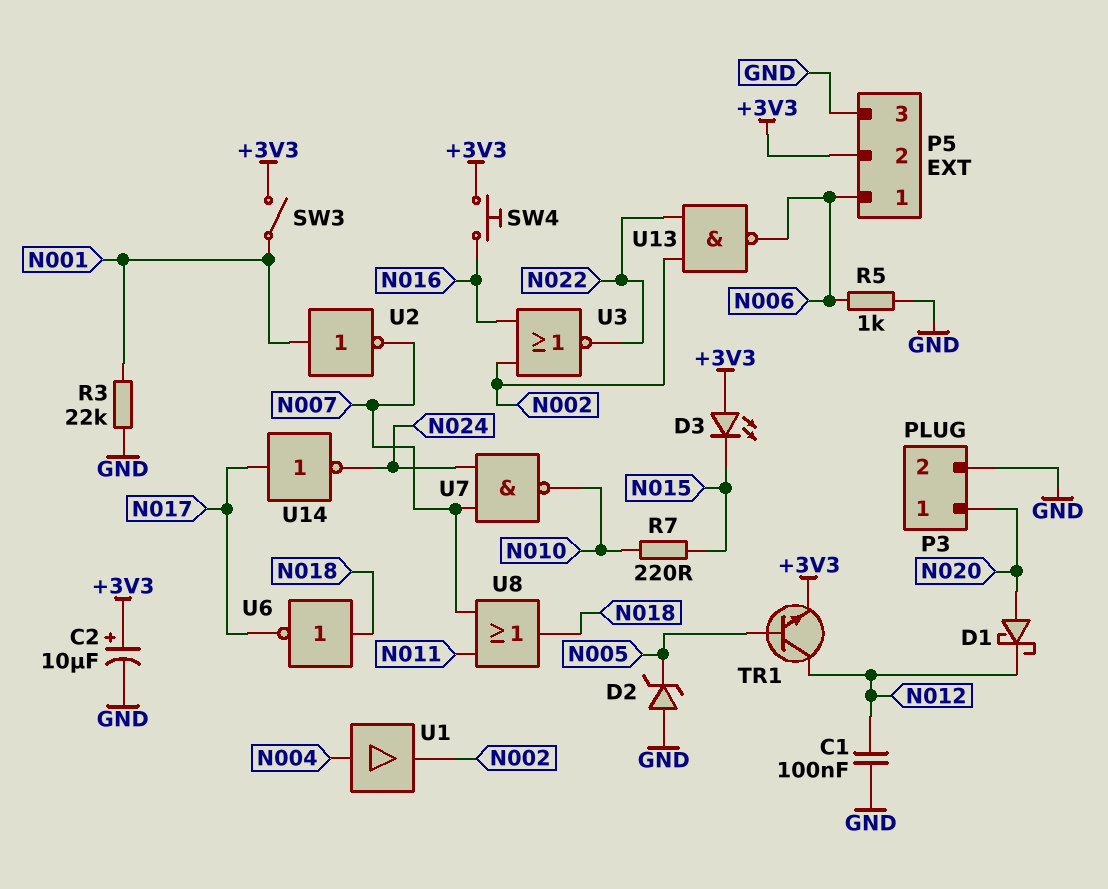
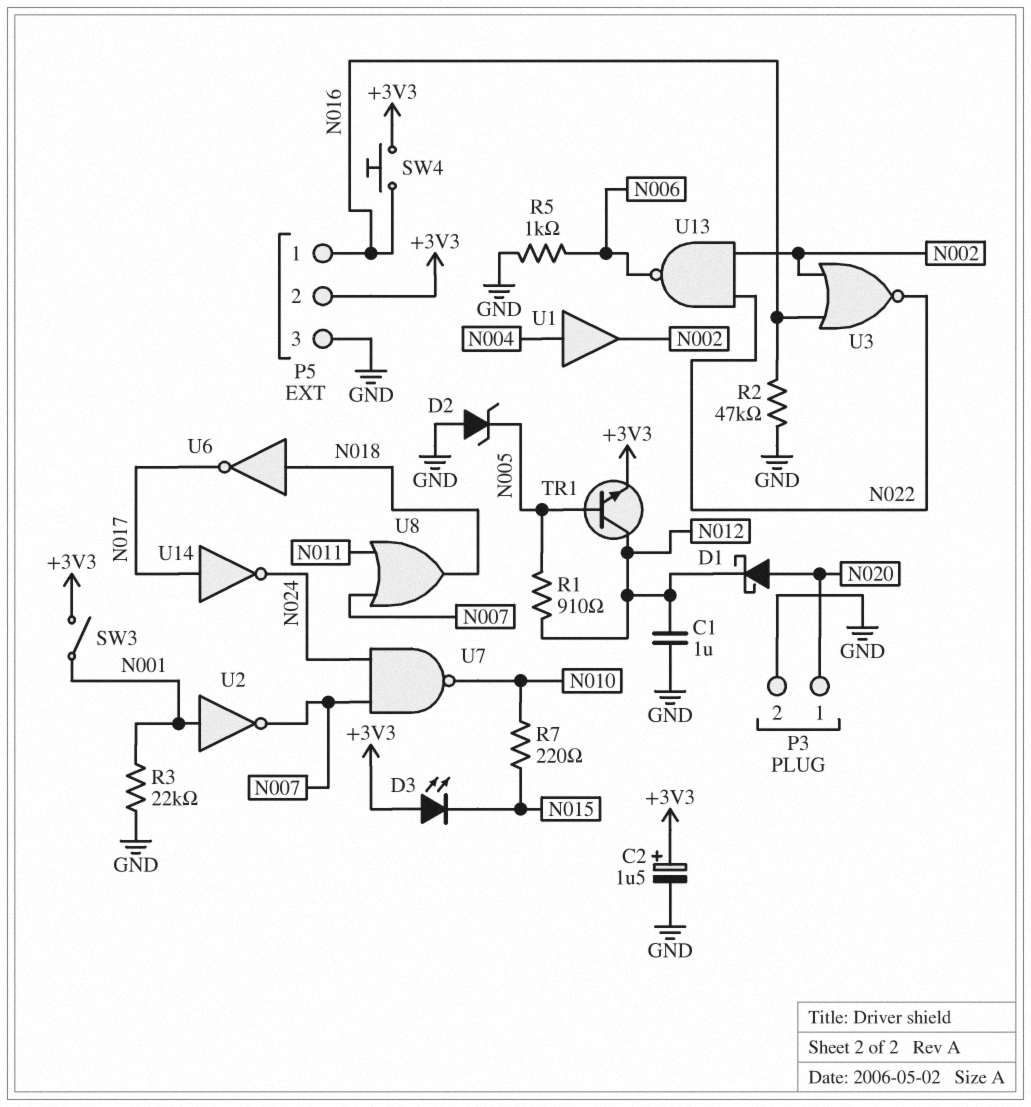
C1: 100nF (GND, N012) -> 1uF (GND, N012)
C2: 10uF (plus +3V3, minus GND) -> 1.5uF (plus +3V3, minus GND)
P5 pin 1: N006 -> N016
R1: none -> 910 (N005, N012)
R2: none -> 47k (GND, N016)

